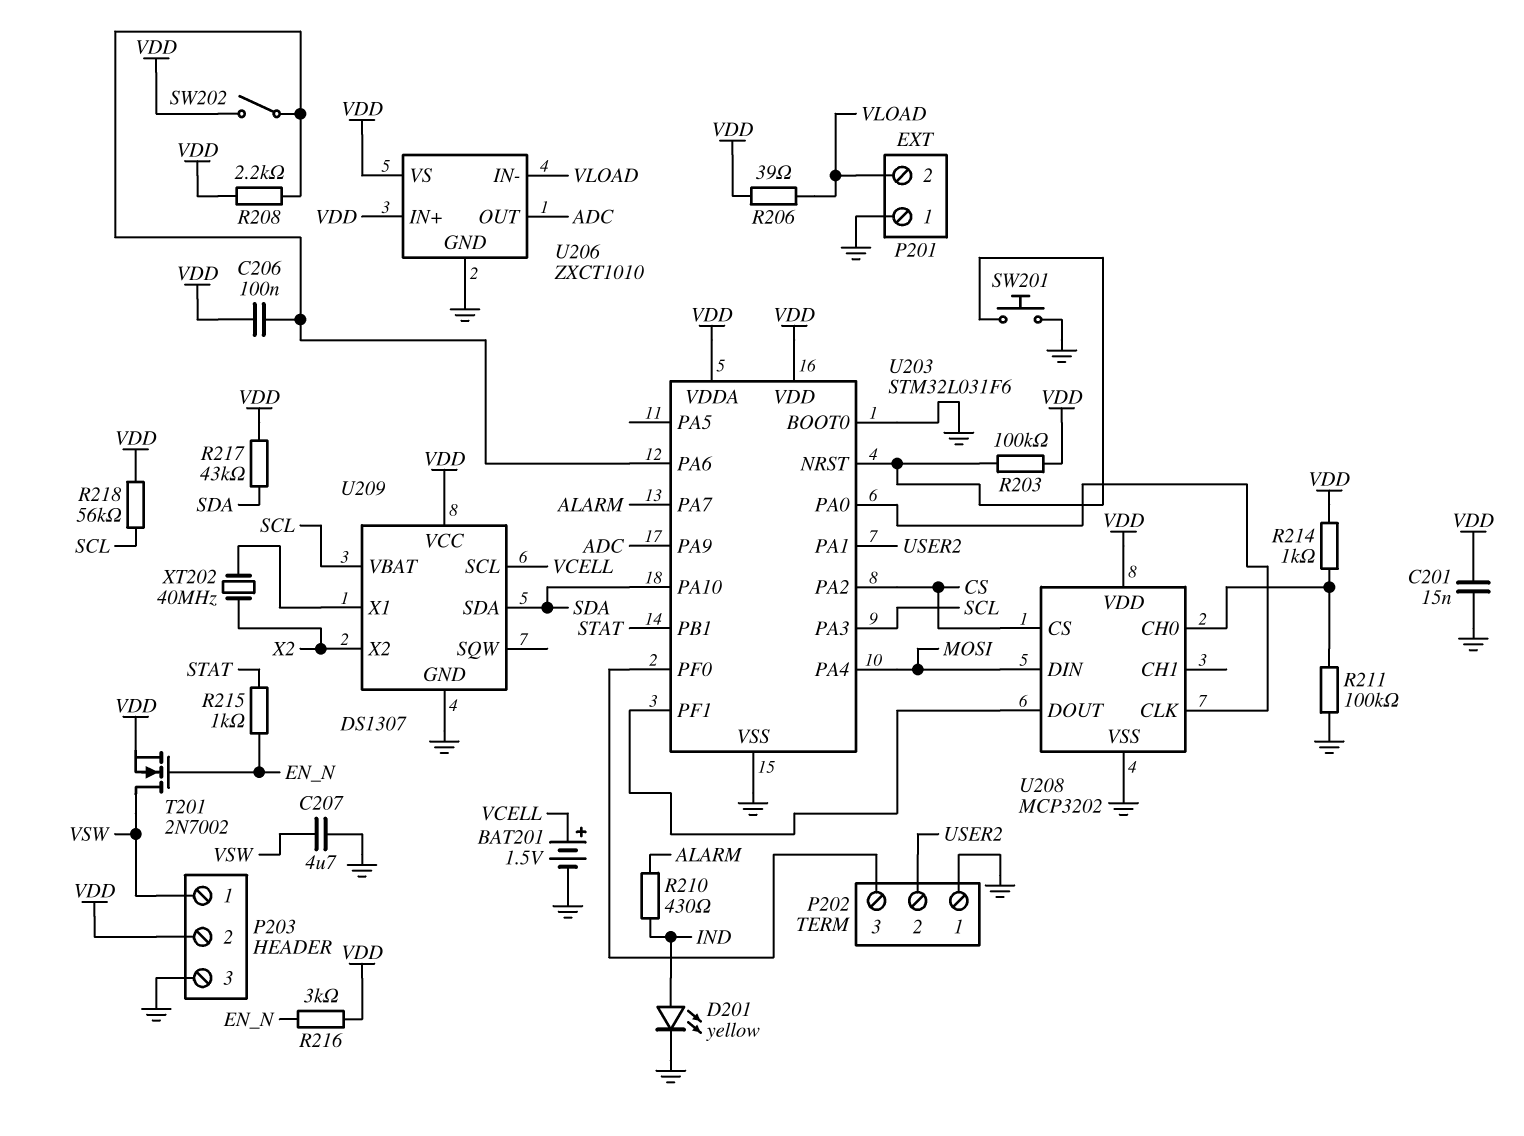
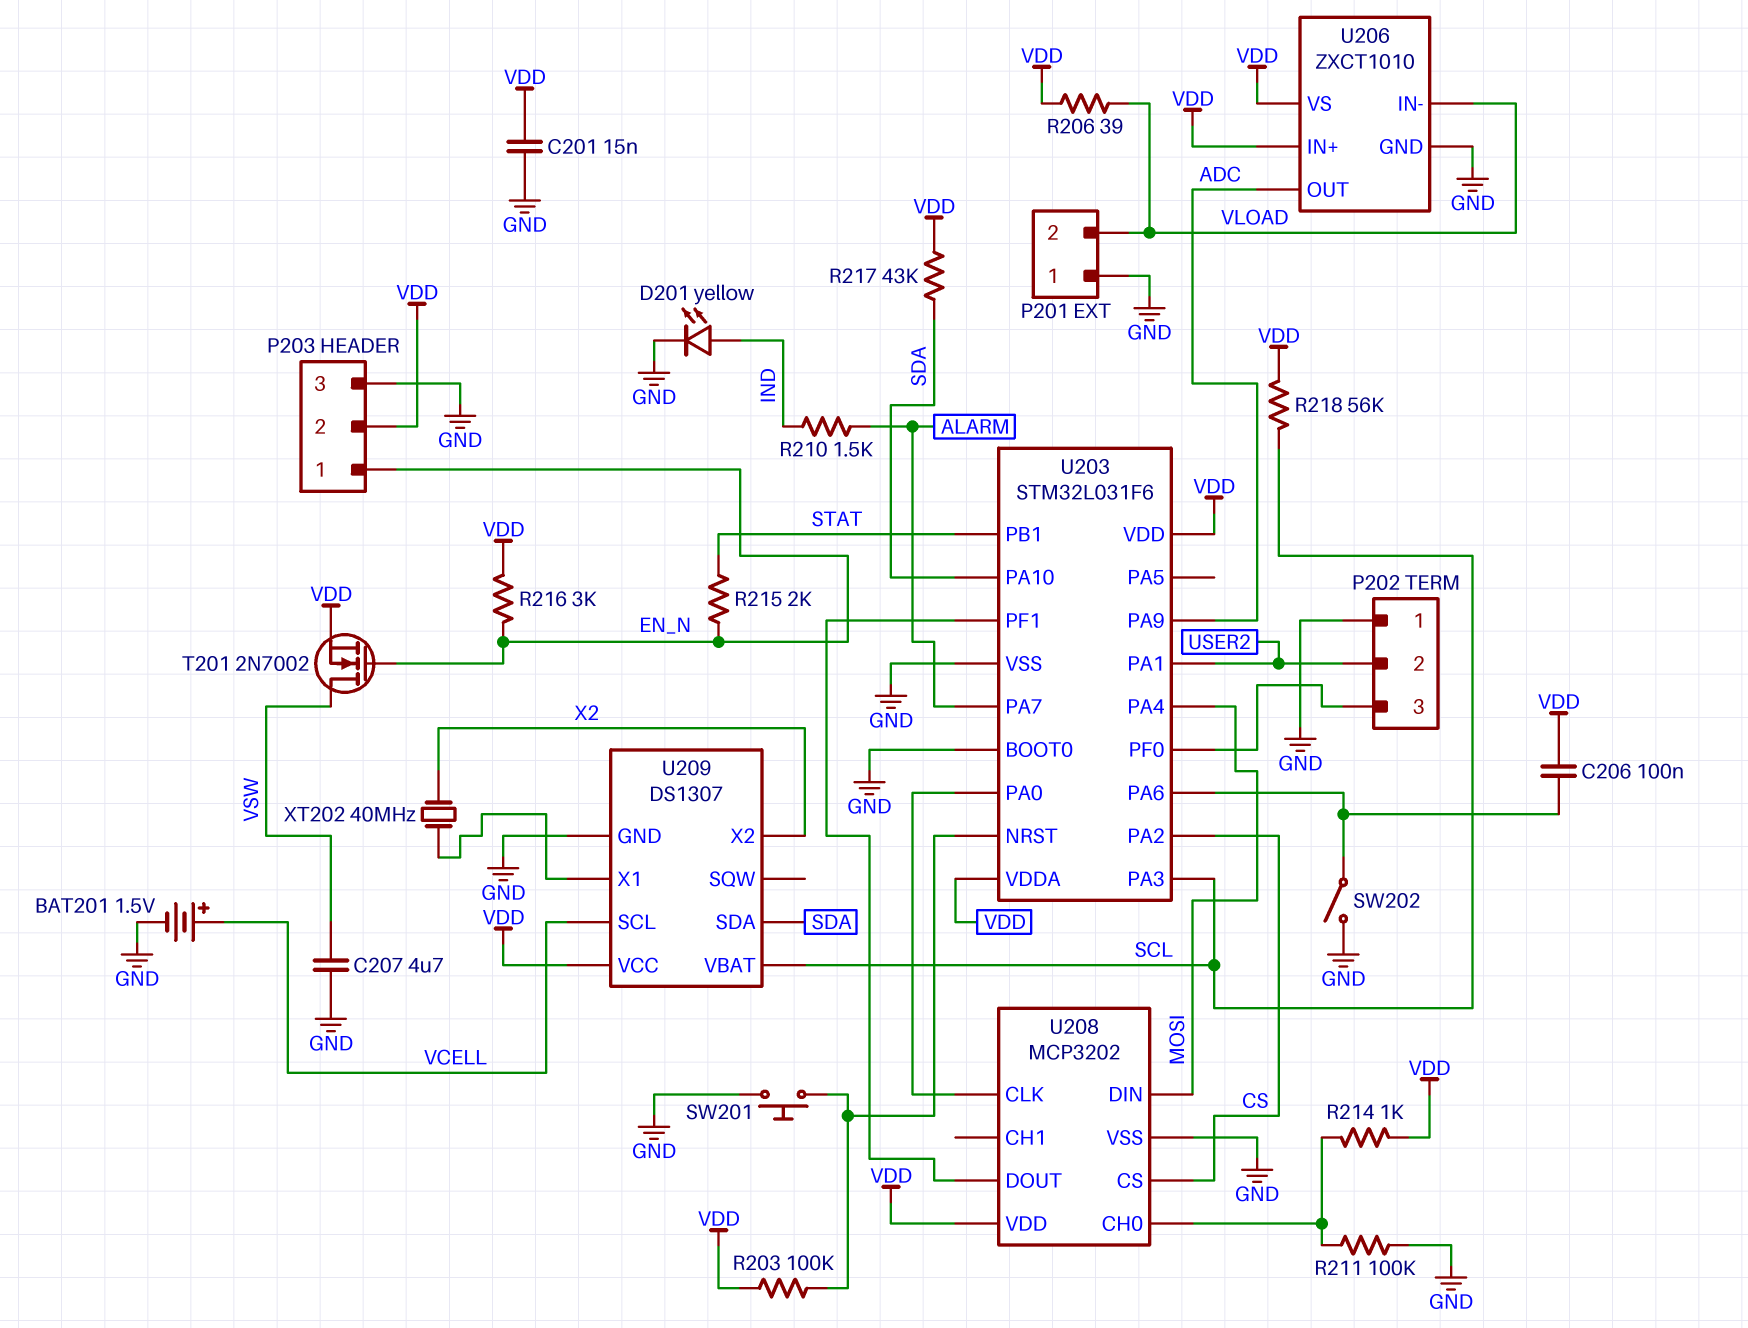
P203 pin 1: VSW -> EN_N
R208: 2.2k (U203/PA6, VDD) -> none
R210: 430 (ALARM, IND) -> 1.5k (ALARM, IND)
R215: 1k (EN_N, STAT) -> 2k (EN_N, STAT)
SW202: switch (U203/PA6, VDD) -> switch (GND, U203/PA6)

